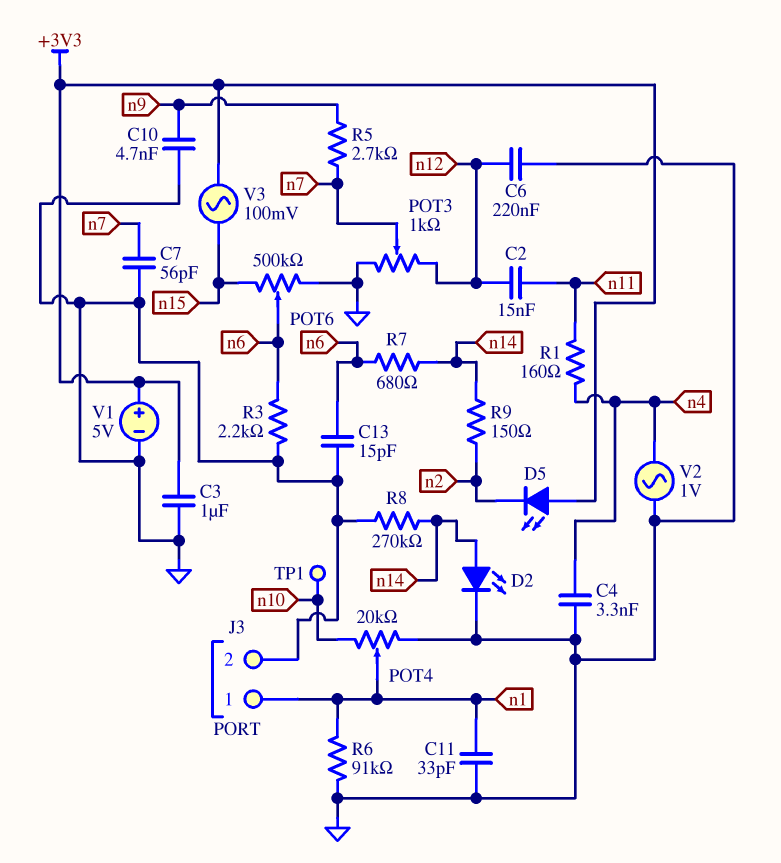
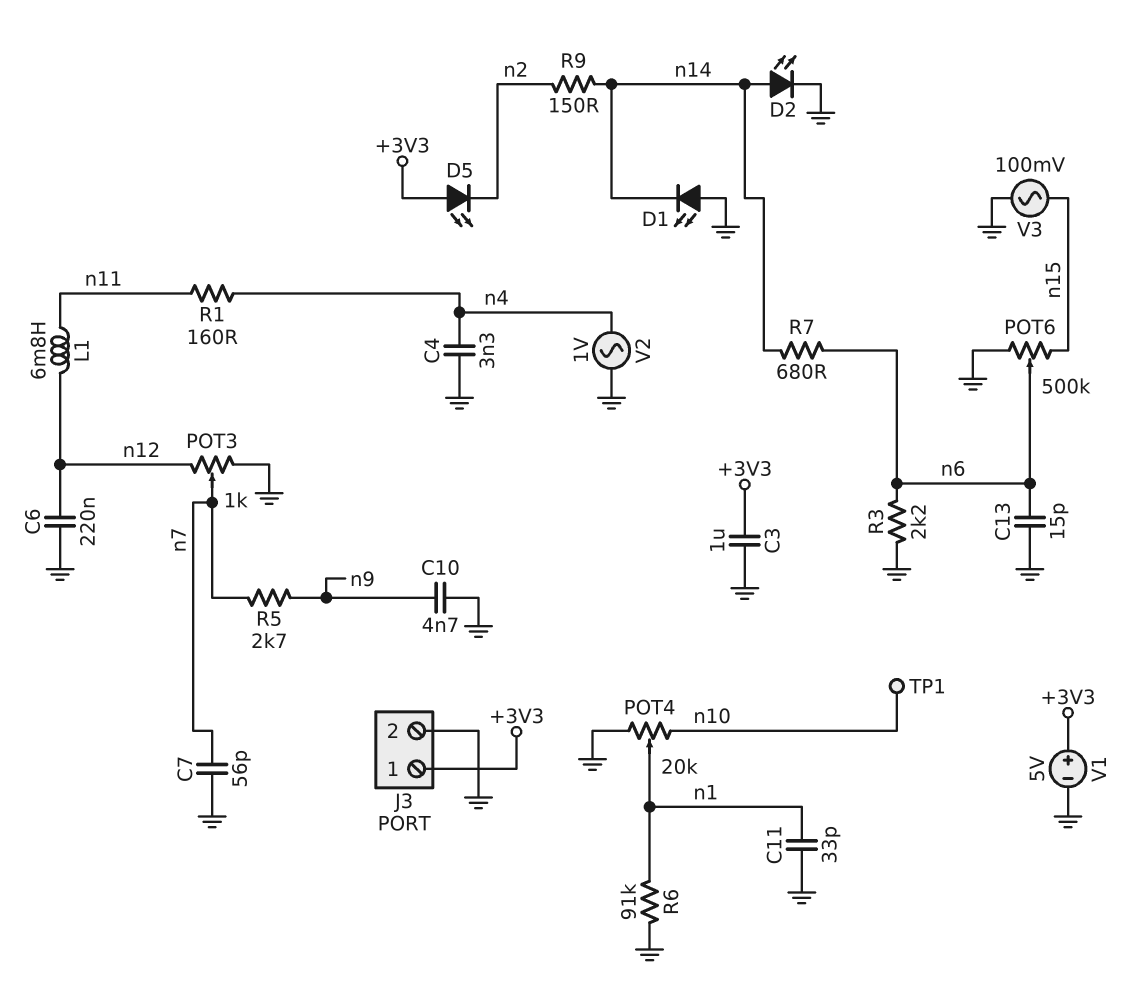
C2: 15nF (n11, n12) -> none
D1: none -> LED (A GND, K n14)
J3 pin 1: n1 -> +3V3
L1: none -> 6.8mH (n11, n12)
R8: 270k (GND, n14) -> none
V3: AC 100mV (+3V3, n15) -> AC 100mV (GND, n15)

